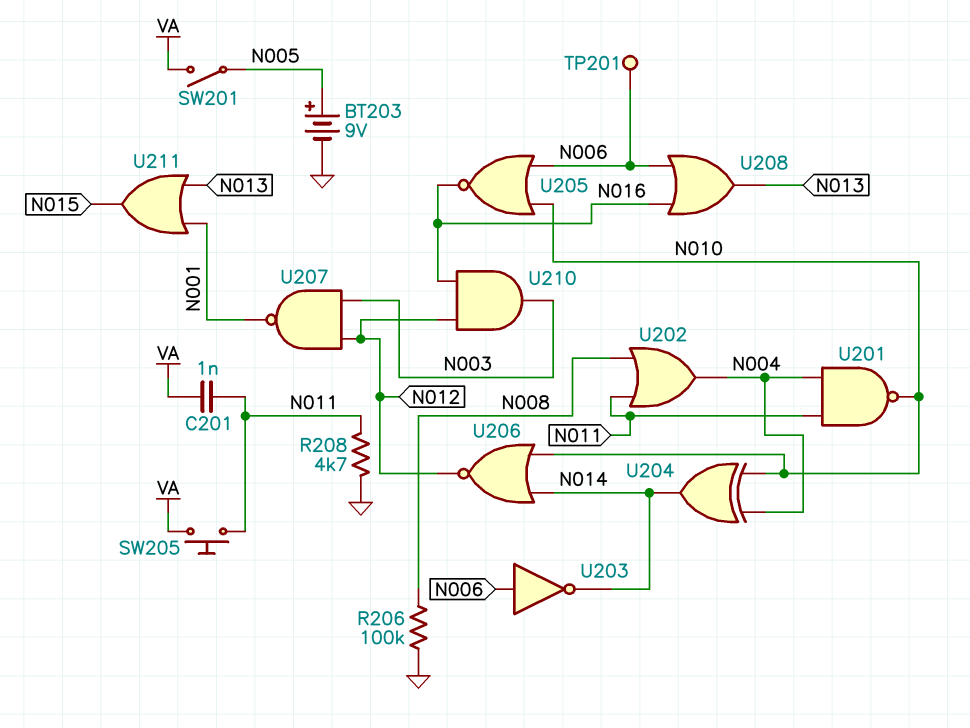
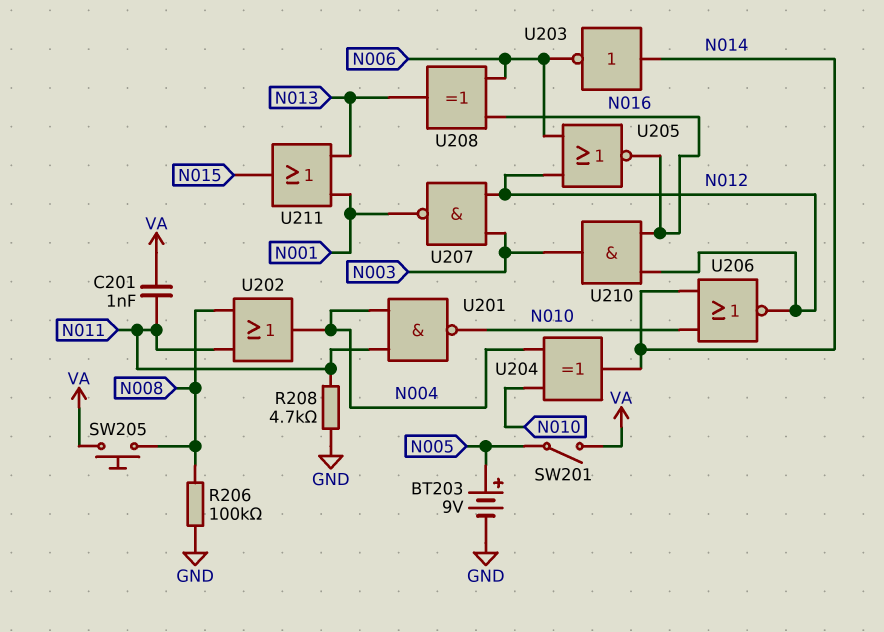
SW205: button (N011, VA) -> button (N008, VA)
TP201: test point (N006) -> none
U203: NOT (in N006, out N014) -> NOT (in N014, out N006)
U205: NOR (in N006, in N010, out N016) -> NOR (in N006, in N012, out N016)
U208: OR (in N006, in N016, out N013) -> XOR (in N006, in N016, out N013)

